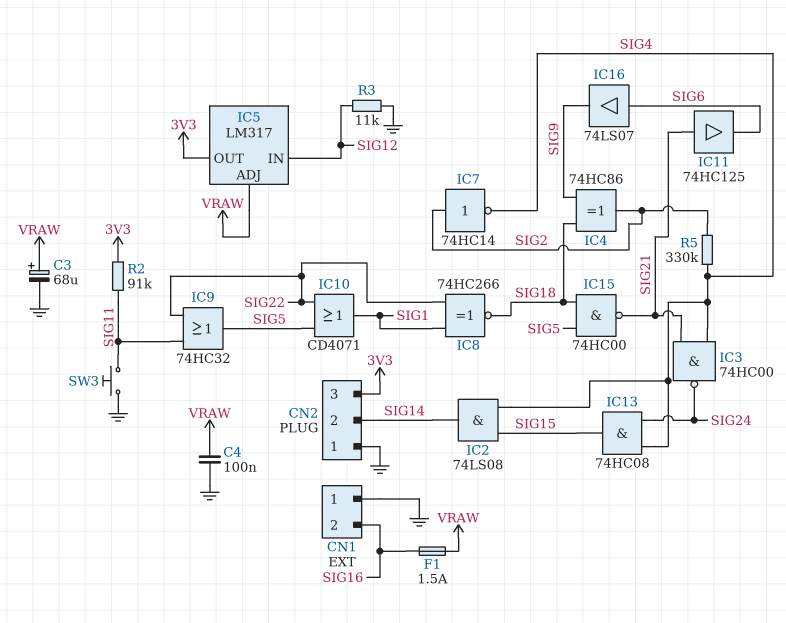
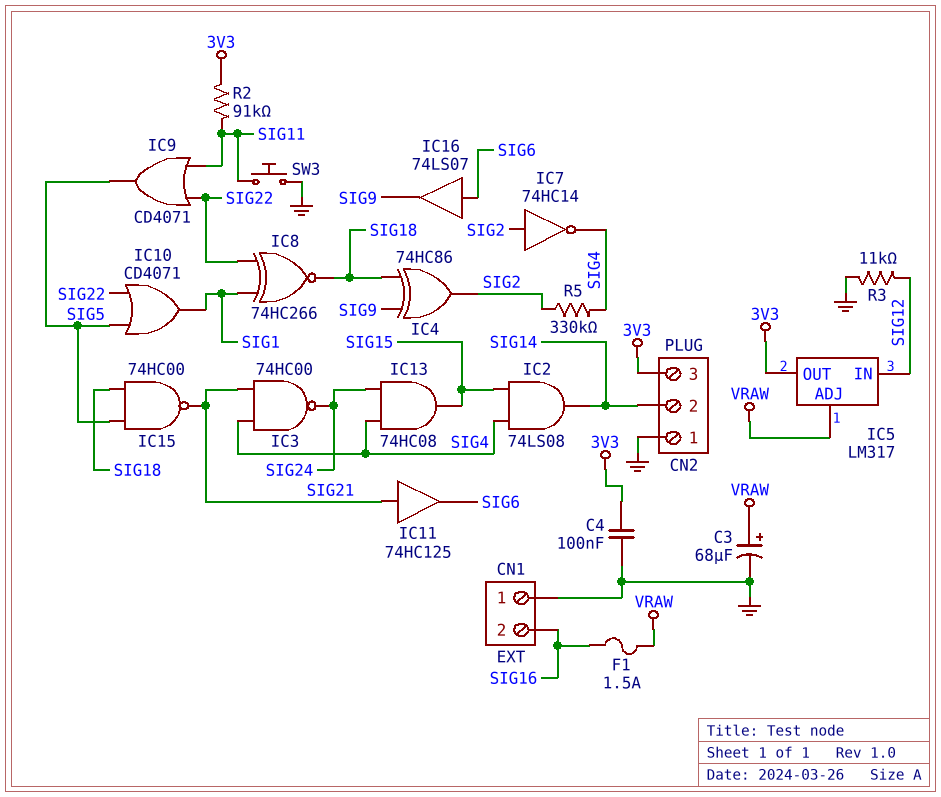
C4: 100nF (GND, VRAW) -> 100nF (3V3, GND)
IC9: OR 74HC32 (in SIG11, in SIG22, out SIG5) -> OR CD4071 (in SIG11, in SIG22, out SIG5)

